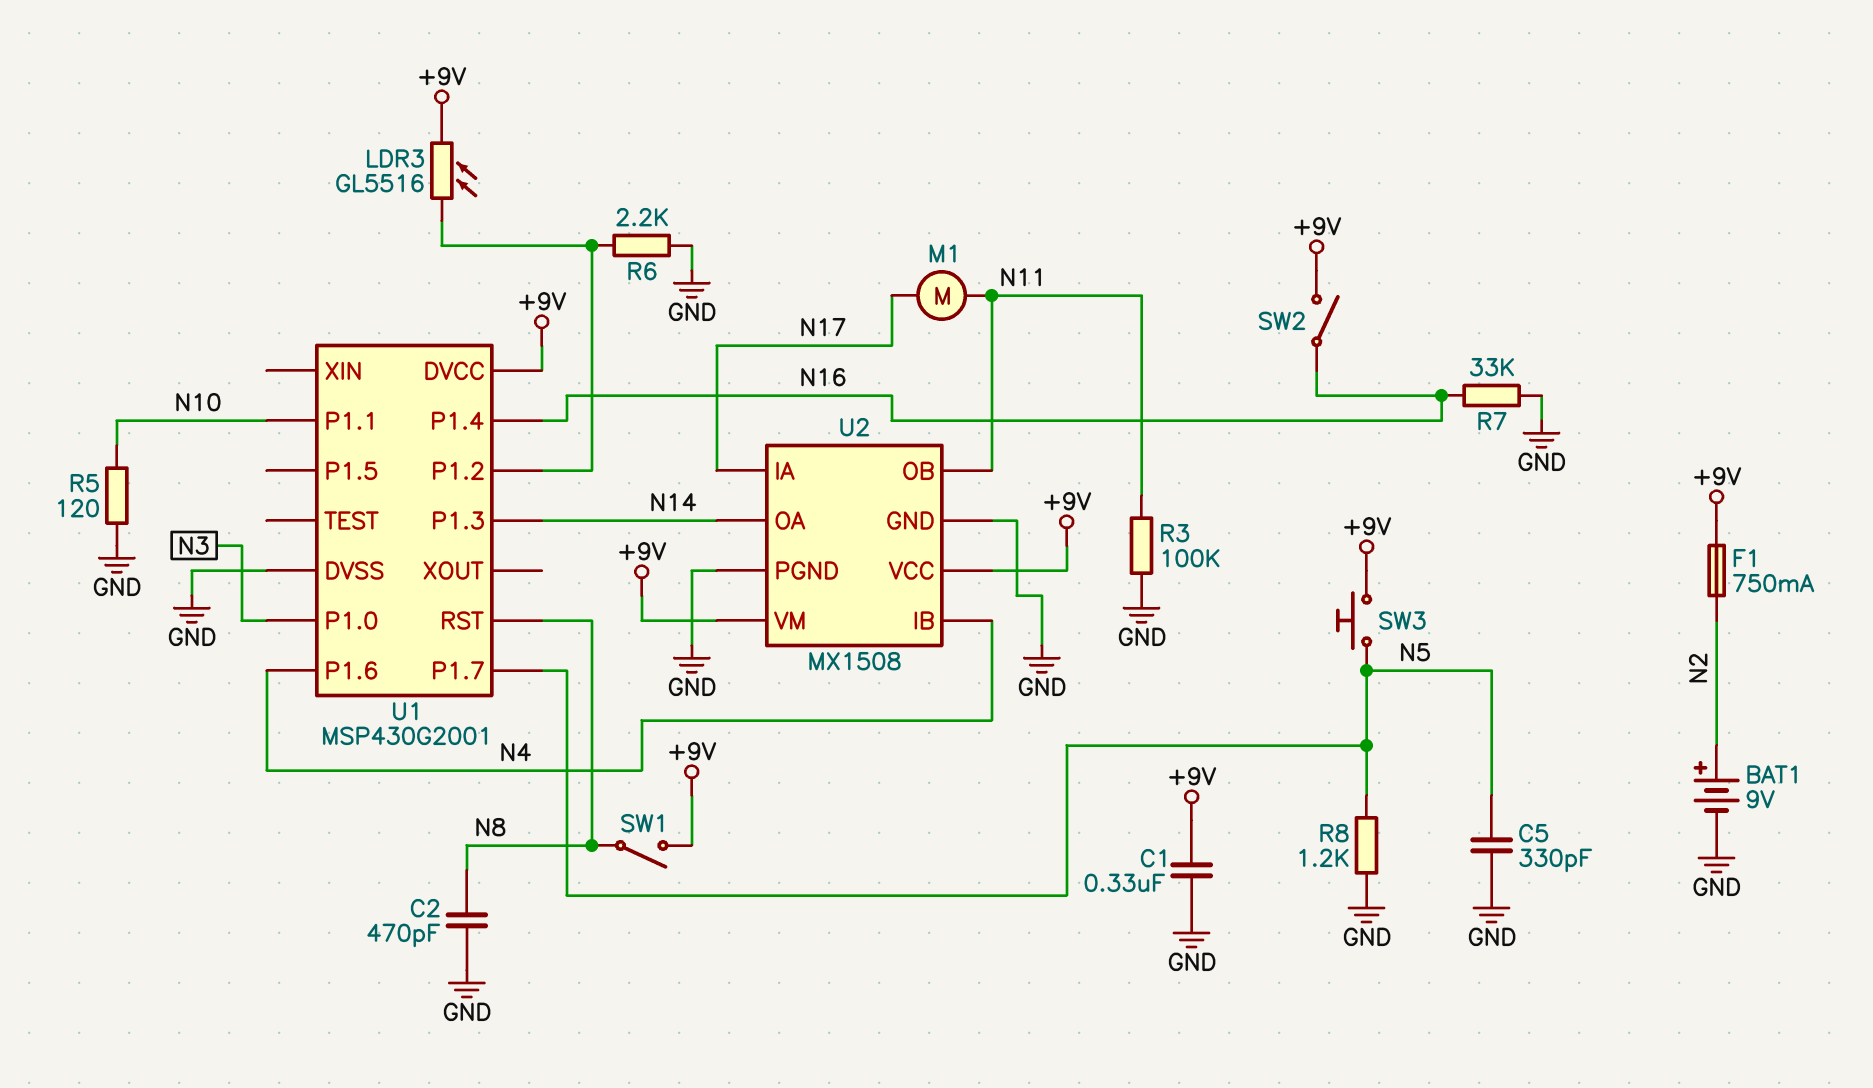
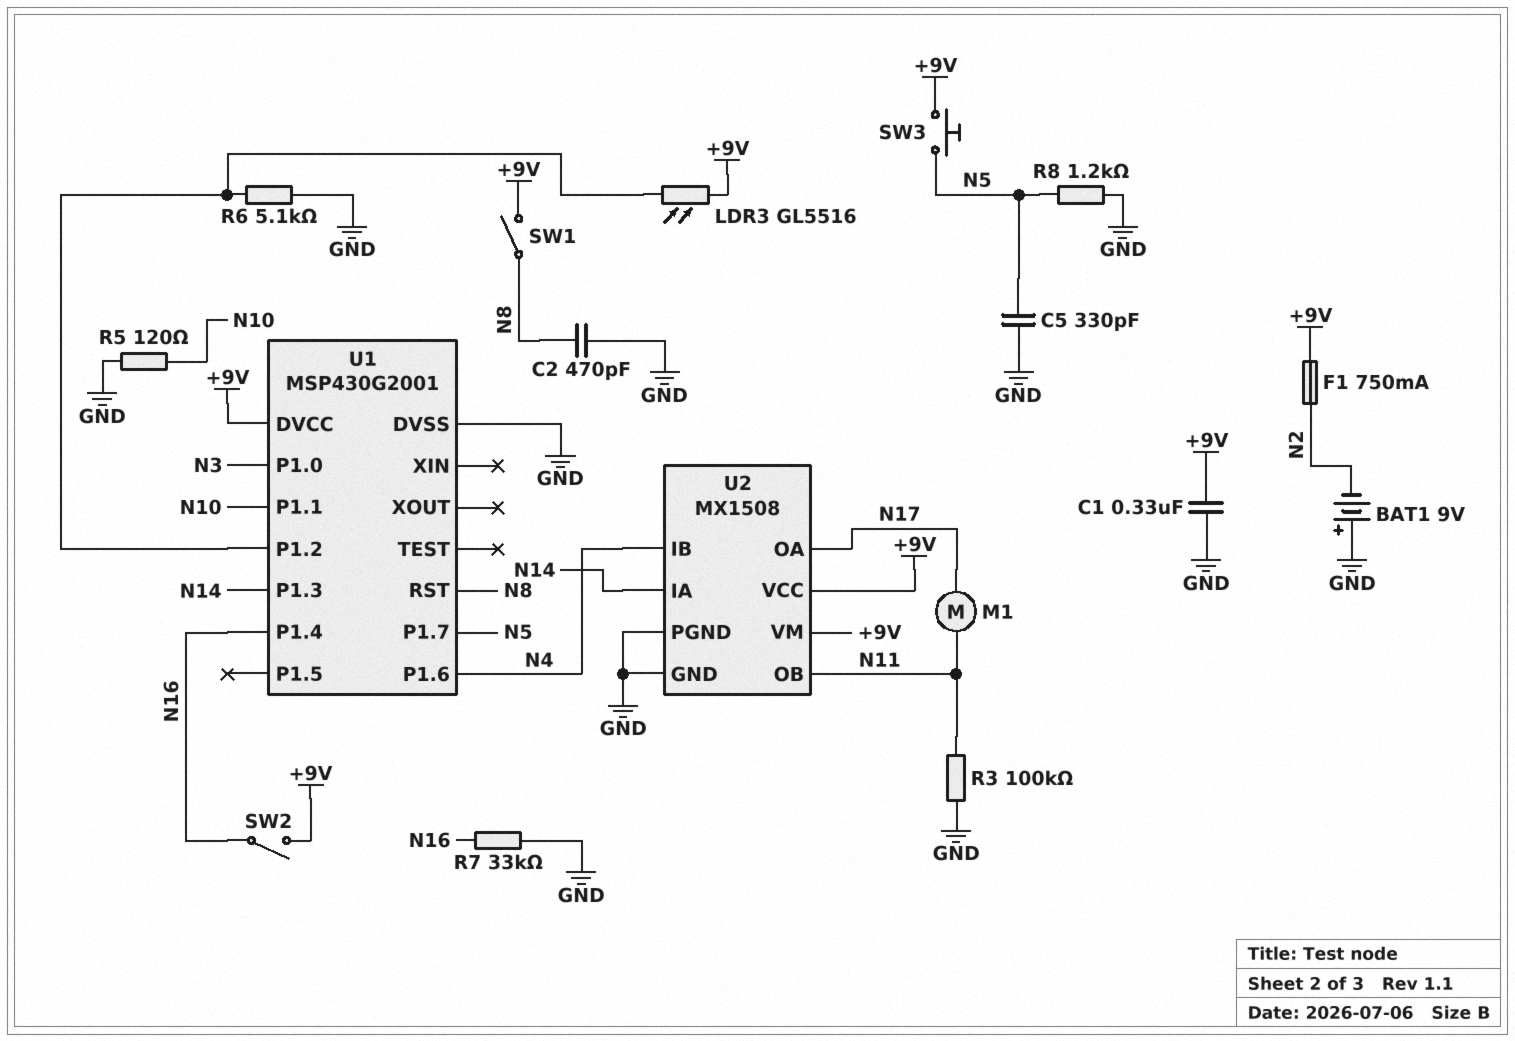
BAT1: 9V (plus N2, minus GND) -> 9V (plus GND, minus N2)
R6: 2.2k (GND, U1/P1.2) -> 5.1k (GND, U1/P1.2)
U2 pin IA: N17 -> N14
U2 pin OA: N14 -> N17

